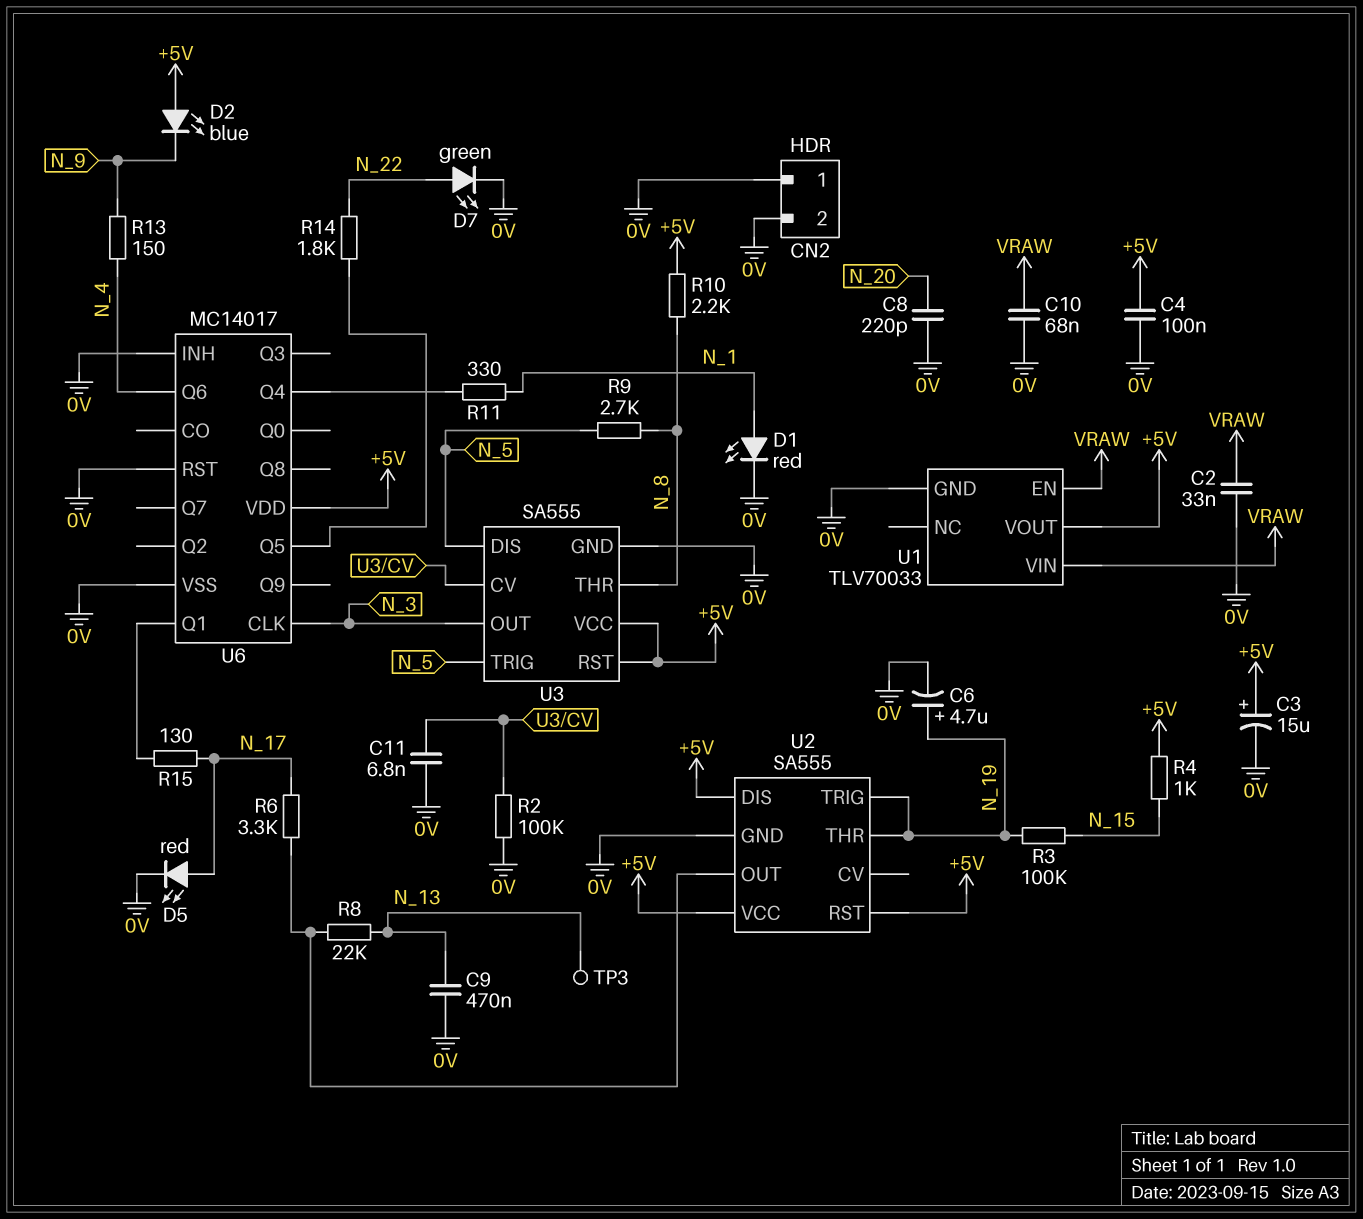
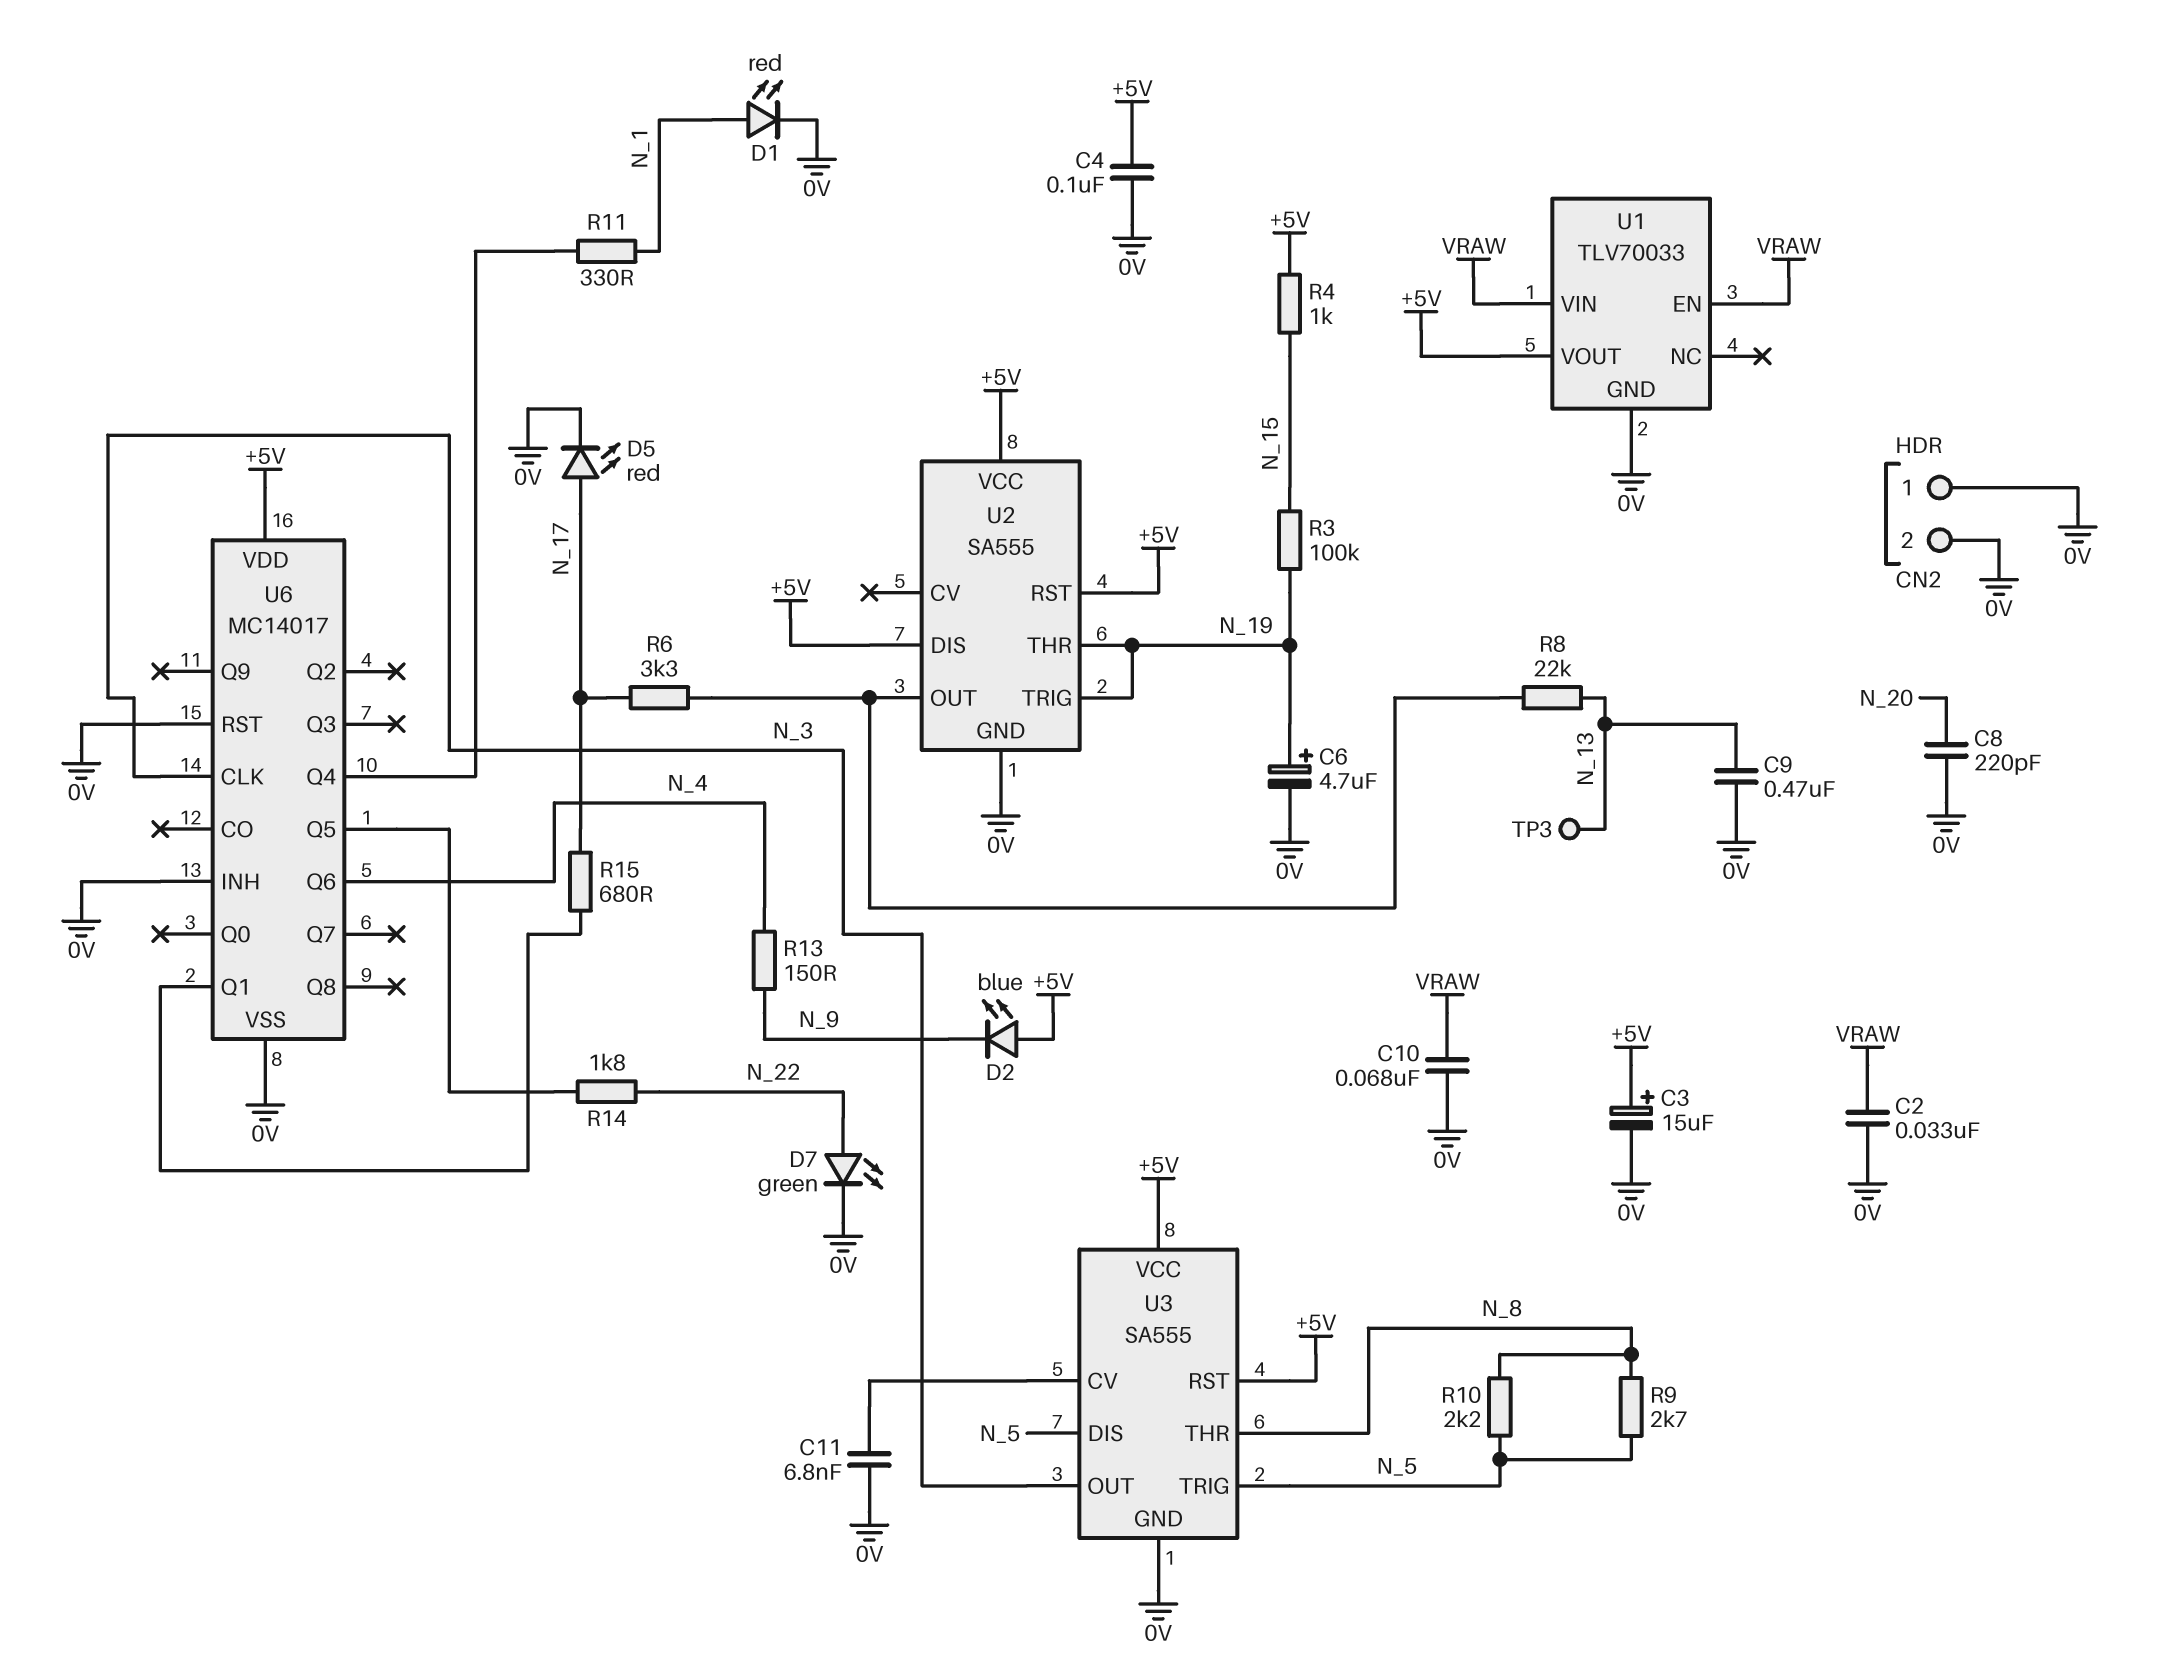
R2: 100k (0V, U3/CV) -> none
R10: 2.2k (+5V, N_8) -> 2.2k (N_5, N_8)
R15: 130 (N_17, U6/Q1) -> 680 (N_17, U6/Q1)

